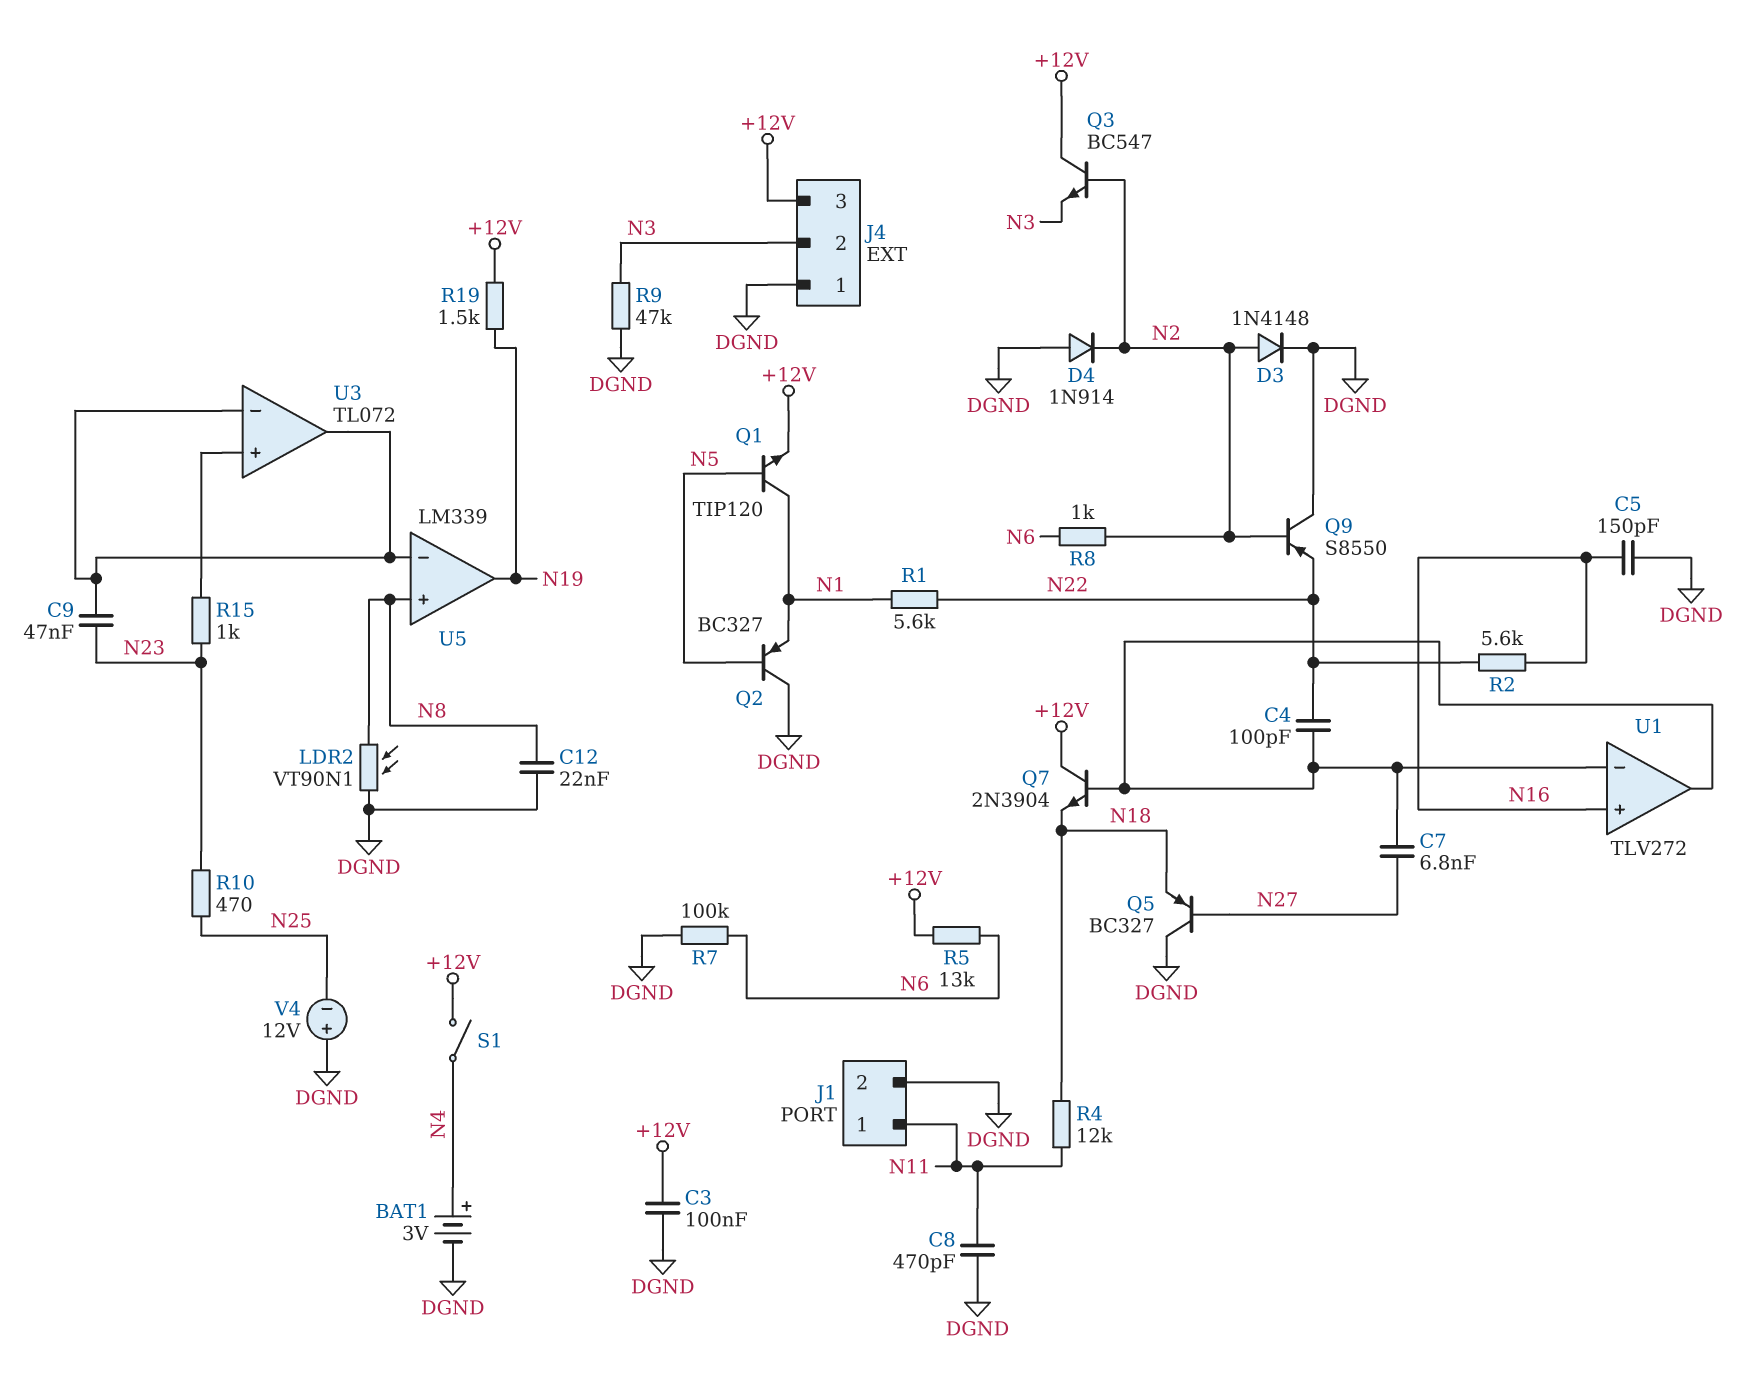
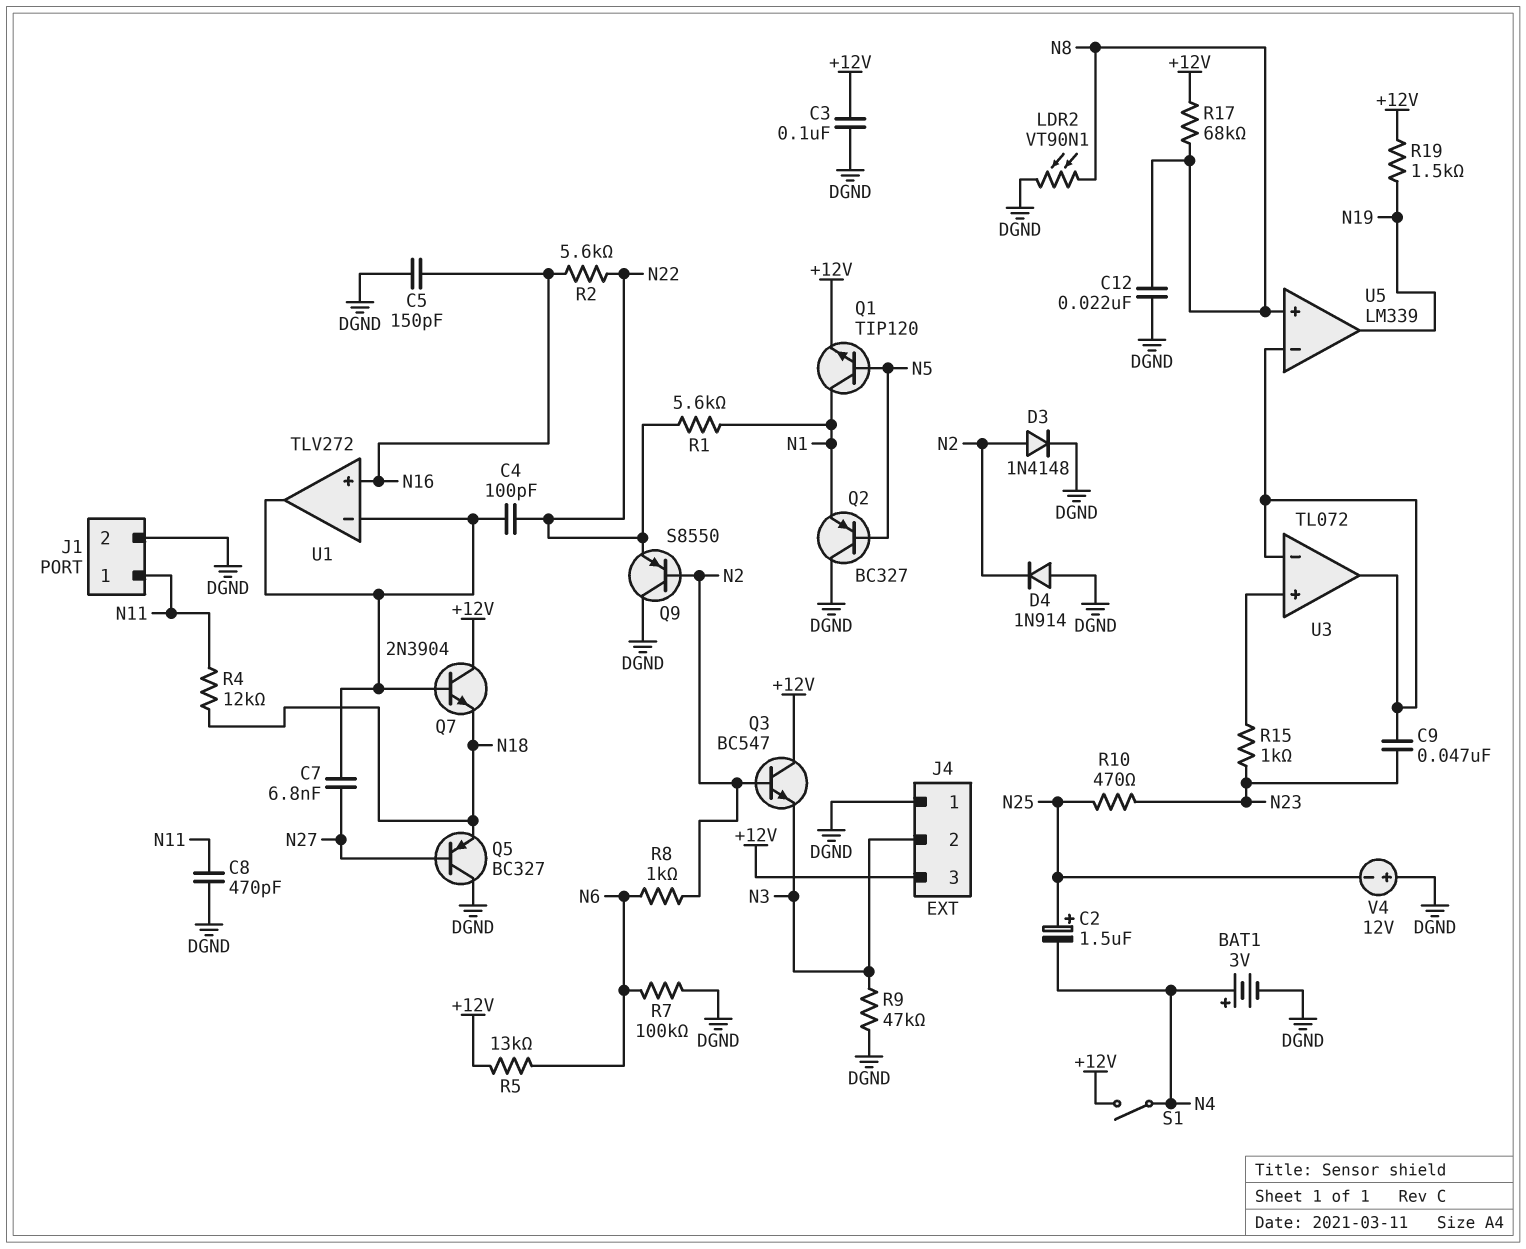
C2: none -> 1.5uF (plus N25, minus N4)
R17: none -> 68k (+12V, N8)

